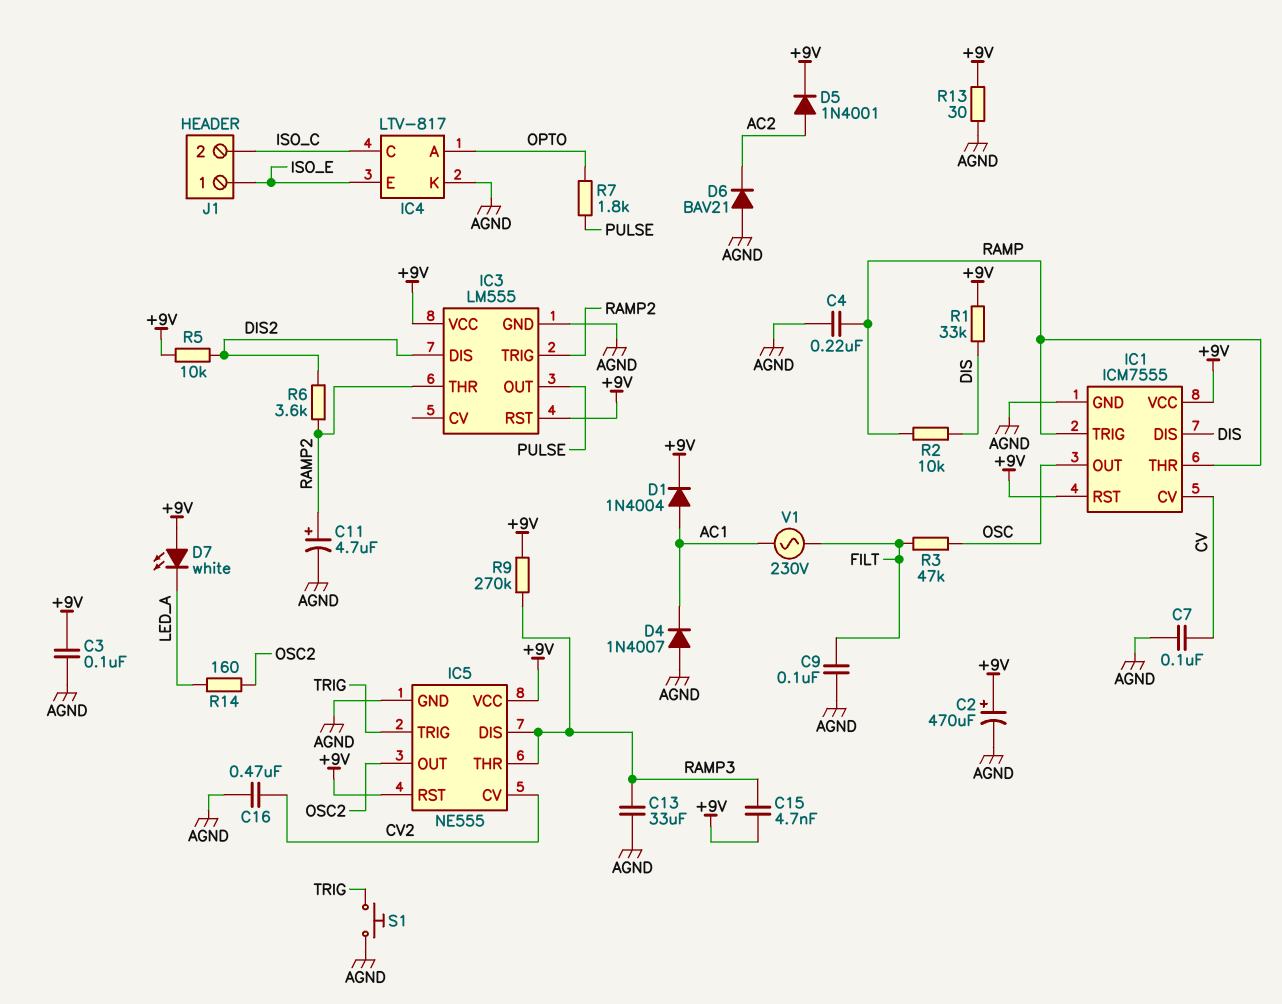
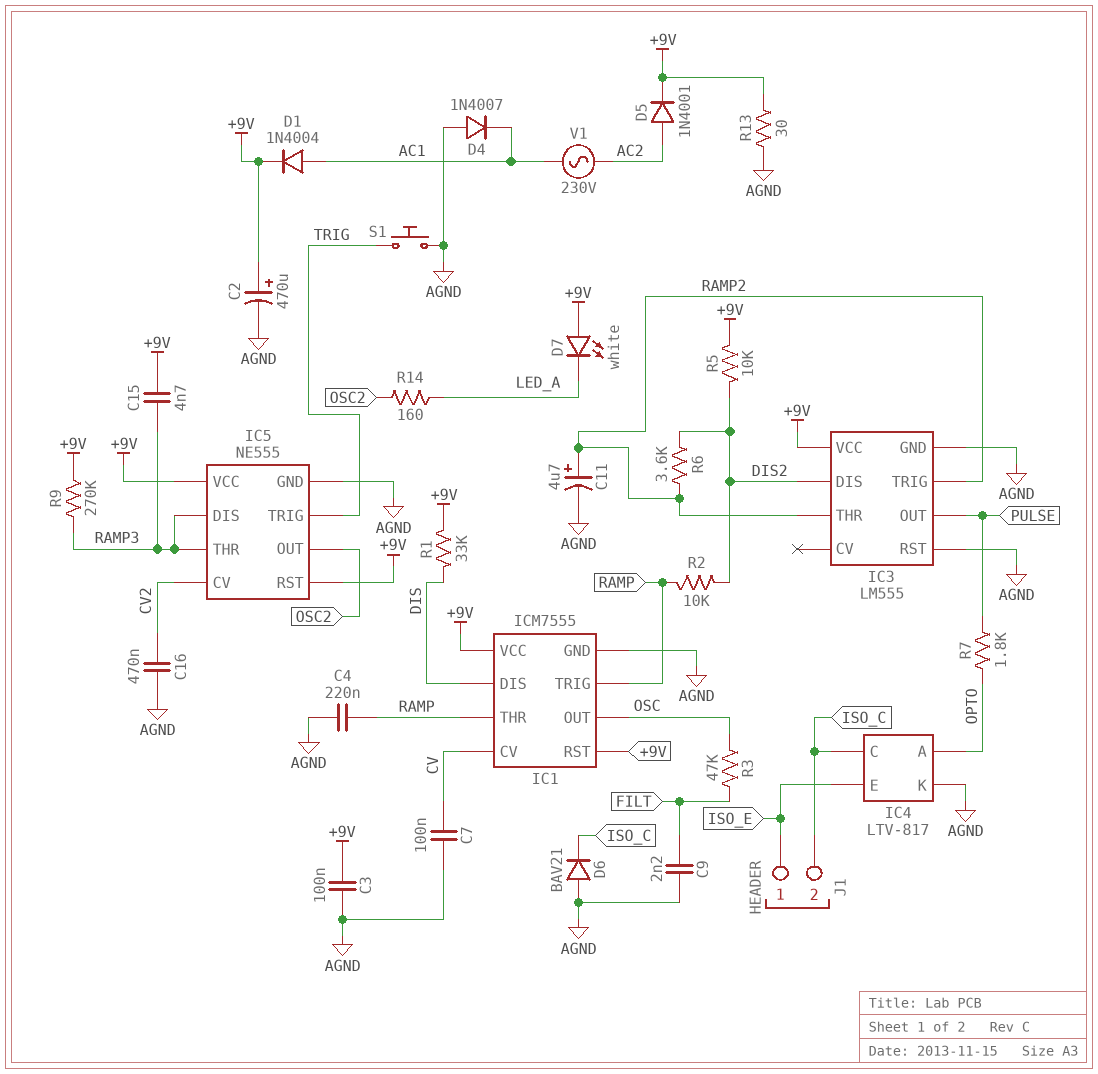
C9: 100nF (AGND, FILT) -> 2.2nF (AGND, FILT)
C13: 33uF (AGND, RAMP3) -> none
D6: diode BAV21 (A AGND, K AC2) -> diode BAV21 (A AGND, K ISO_C)
IC3 pin RST: +9V -> AGND
R2: 10k (DIS, RAMP) -> 10k (DIS2, RAMP)
V1: AC 230V (AC1, FILT) -> AC 230V (AC1, AC2)

